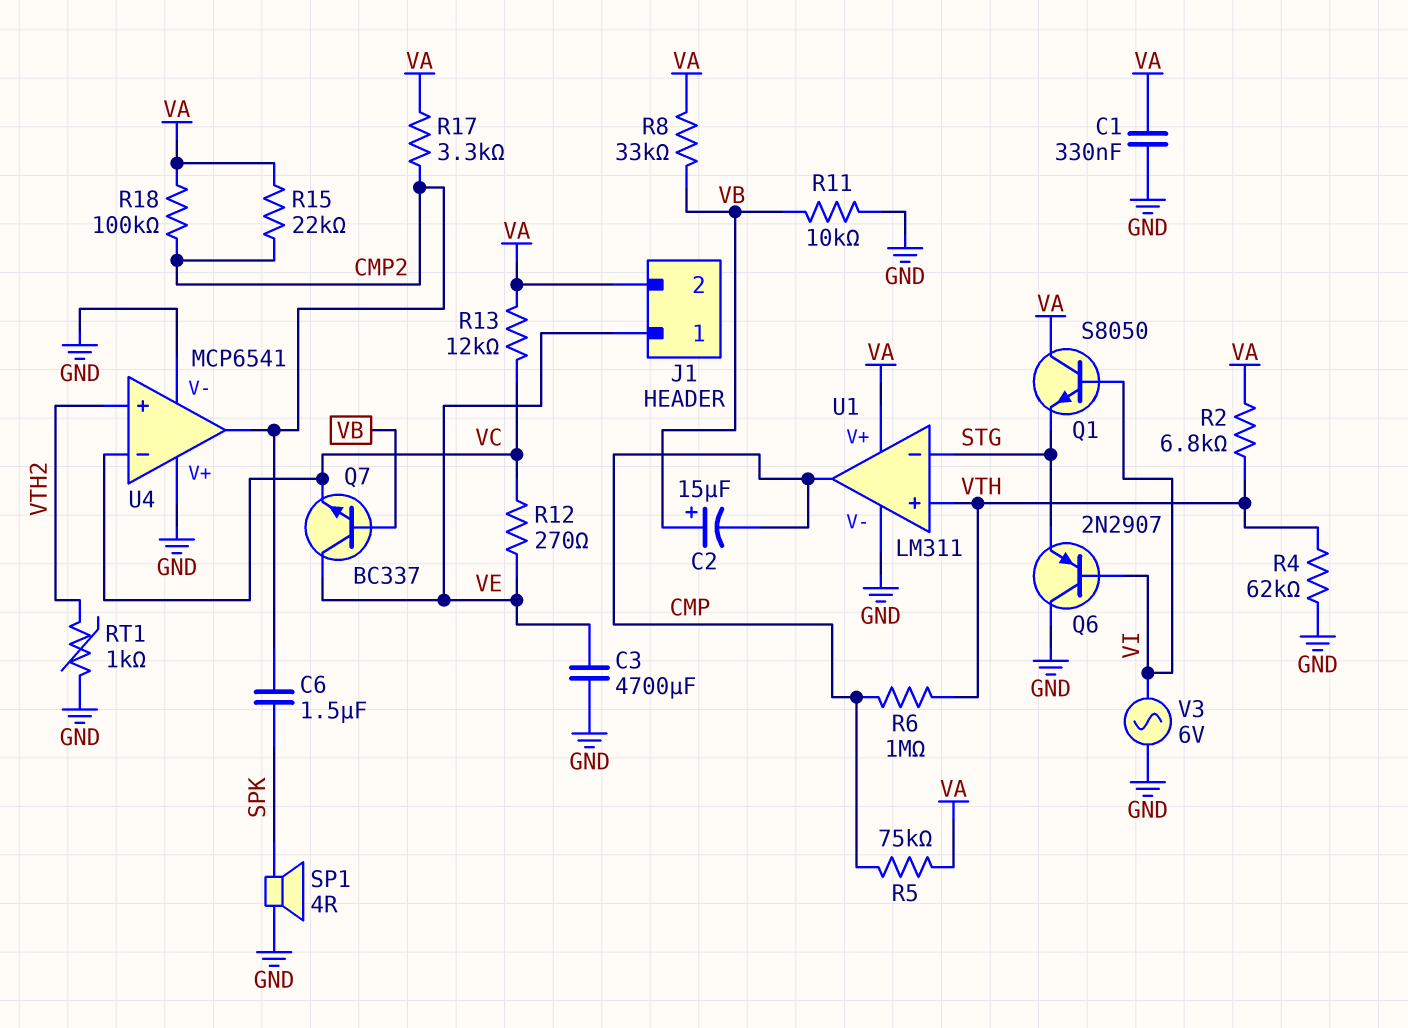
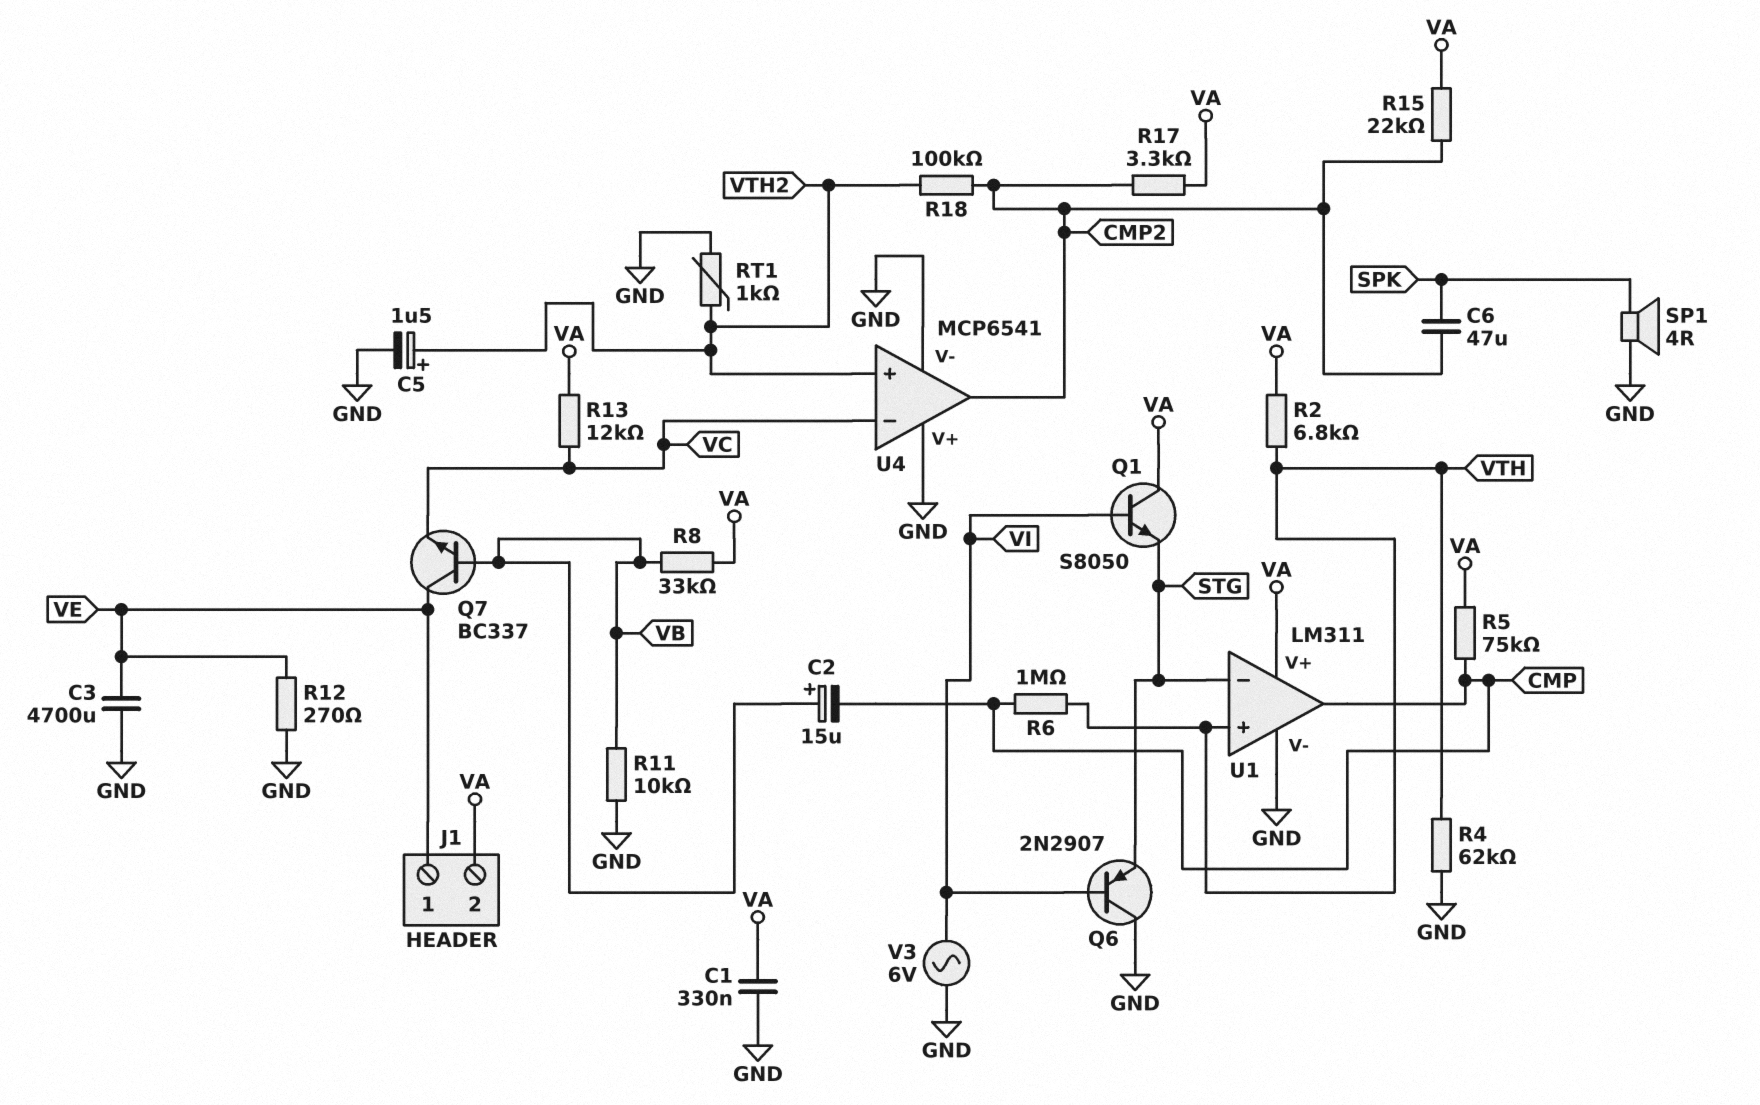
C5: none -> 1.5uF (plus VTH2, minus GND)
C6: 1.5uF (CMP2, SPK) -> 47uF (CMP2, SPK)
R12: 270 (VC, VE) -> 270 (GND, VE)
R18: 100k (CMP2, VA) -> 100k (CMP2, VTH2)

